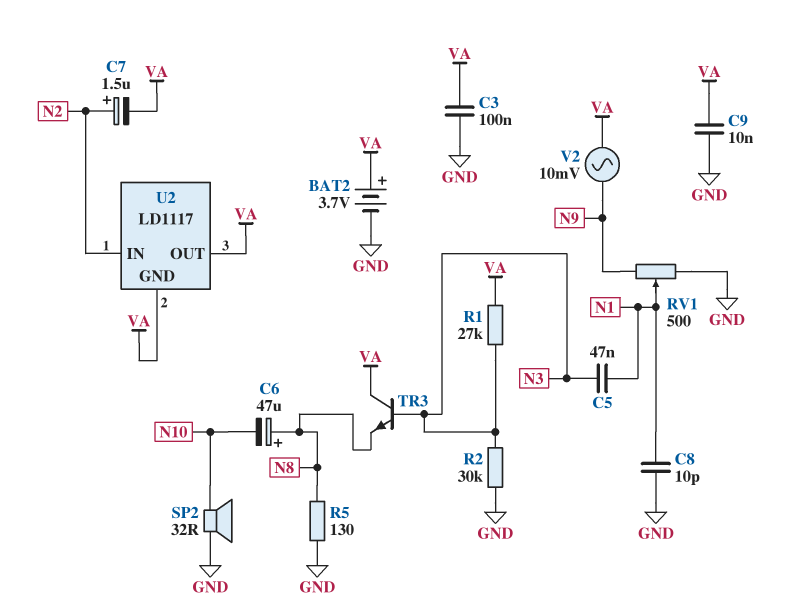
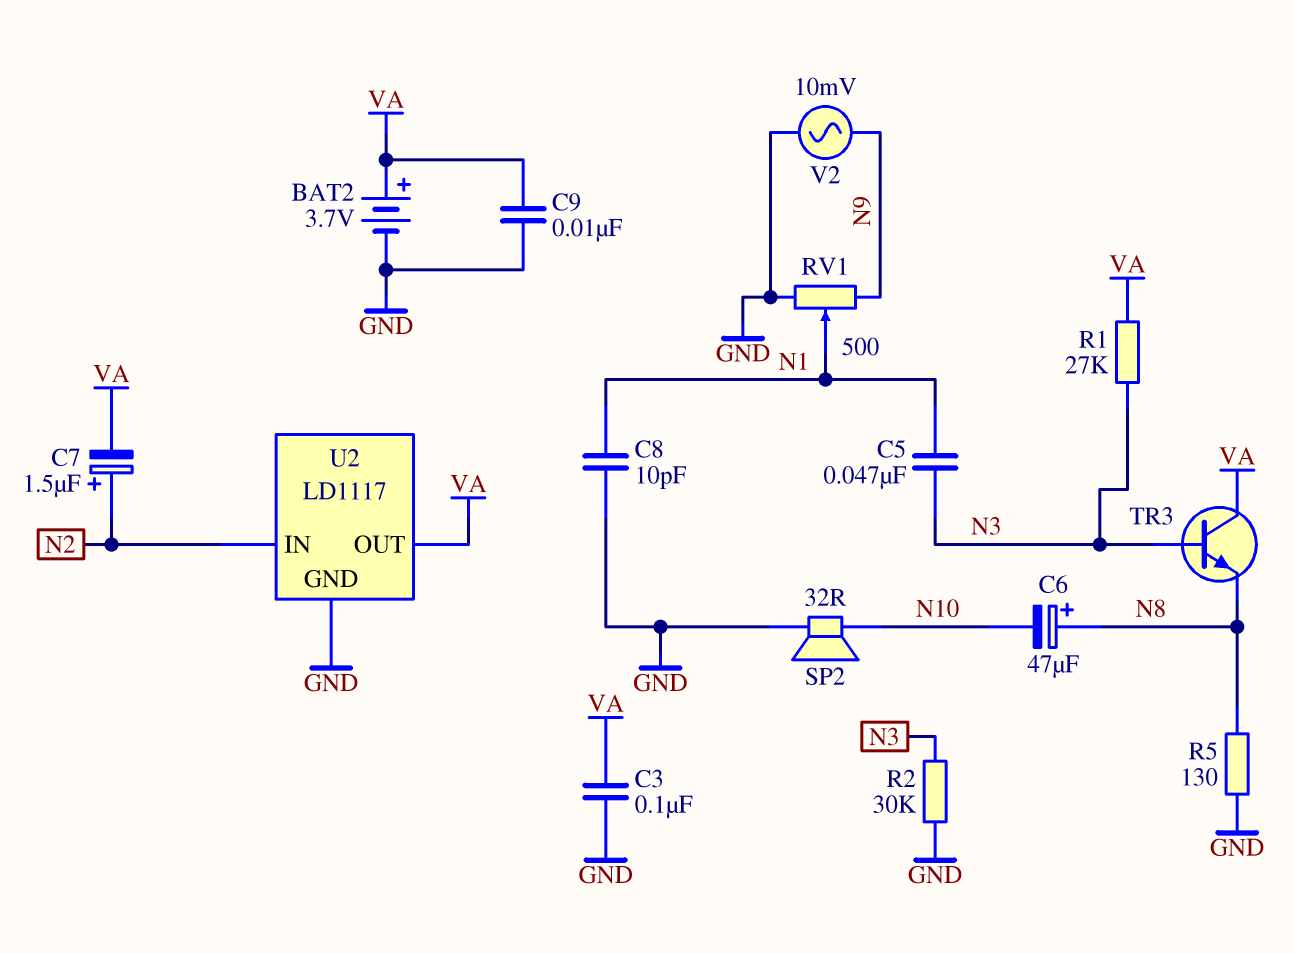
U2 pin GND: VA -> GND
V2: AC 10mV (N9, VA) -> AC 10mV (GND, N9)

